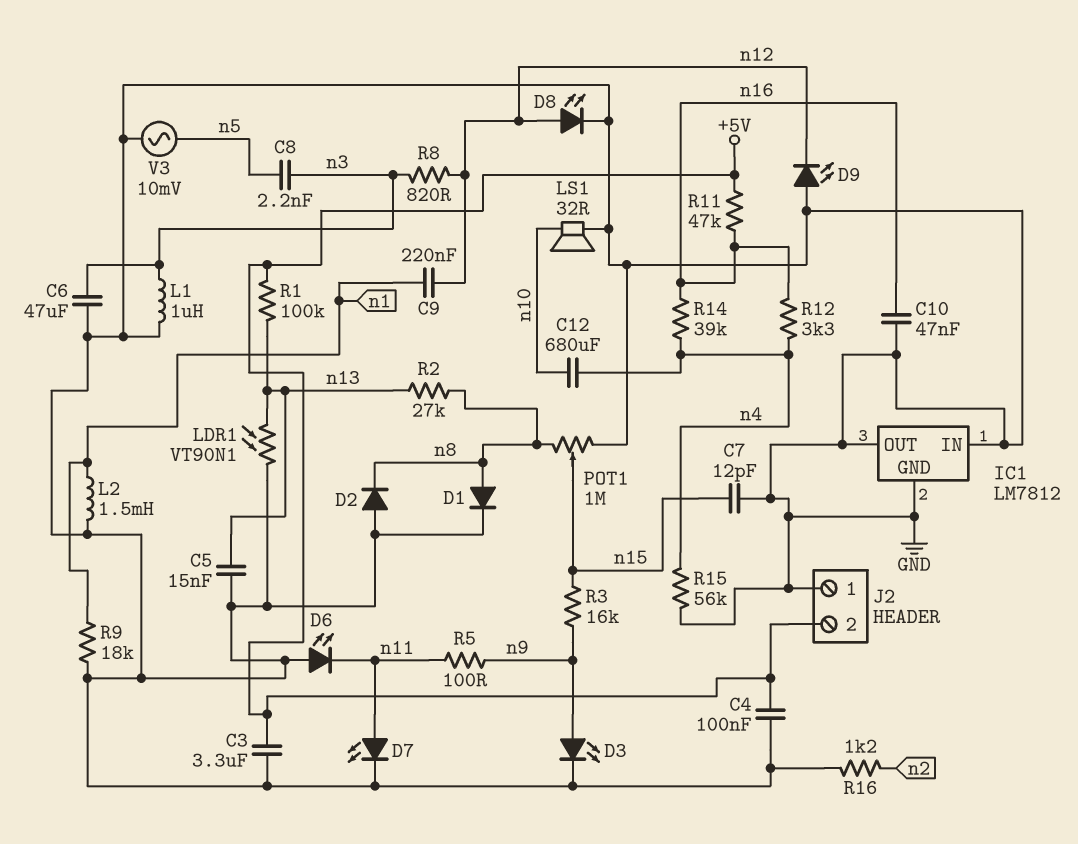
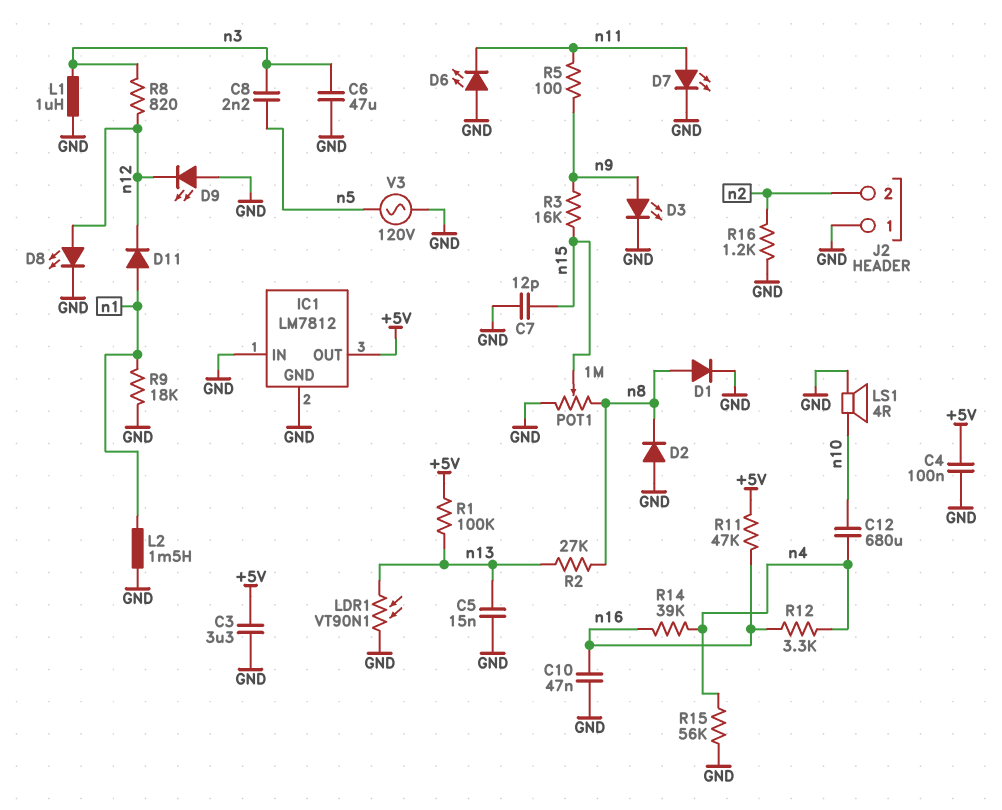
C9: 220nF (n1, n12) -> none
D11: none -> diode (A n1, K n12)
IC1 pin OUT: GND -> +5V
J2 pin 2: +5V -> n2
LS1: speaker 32R (GND, n10) -> speaker 4R (GND, n10)
V3: AC 10mV (GND, n5) -> AC 120V (GND, n5)

